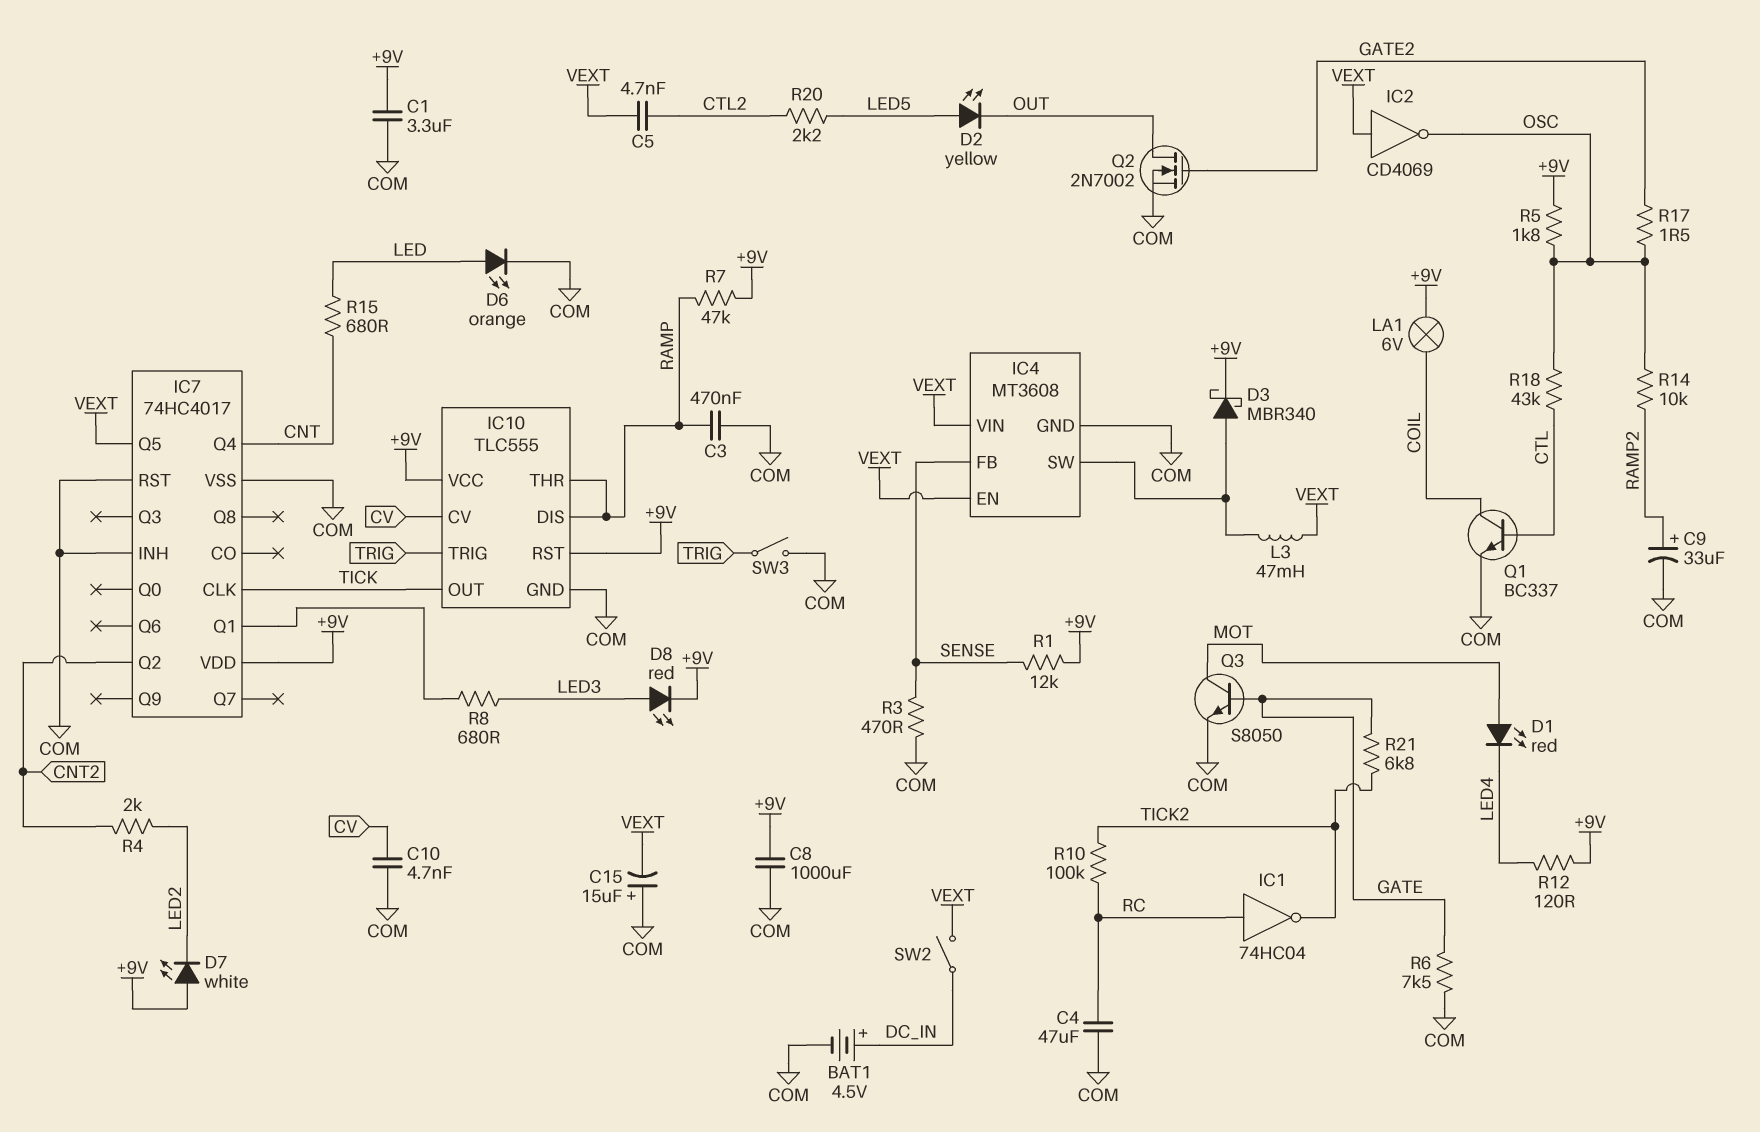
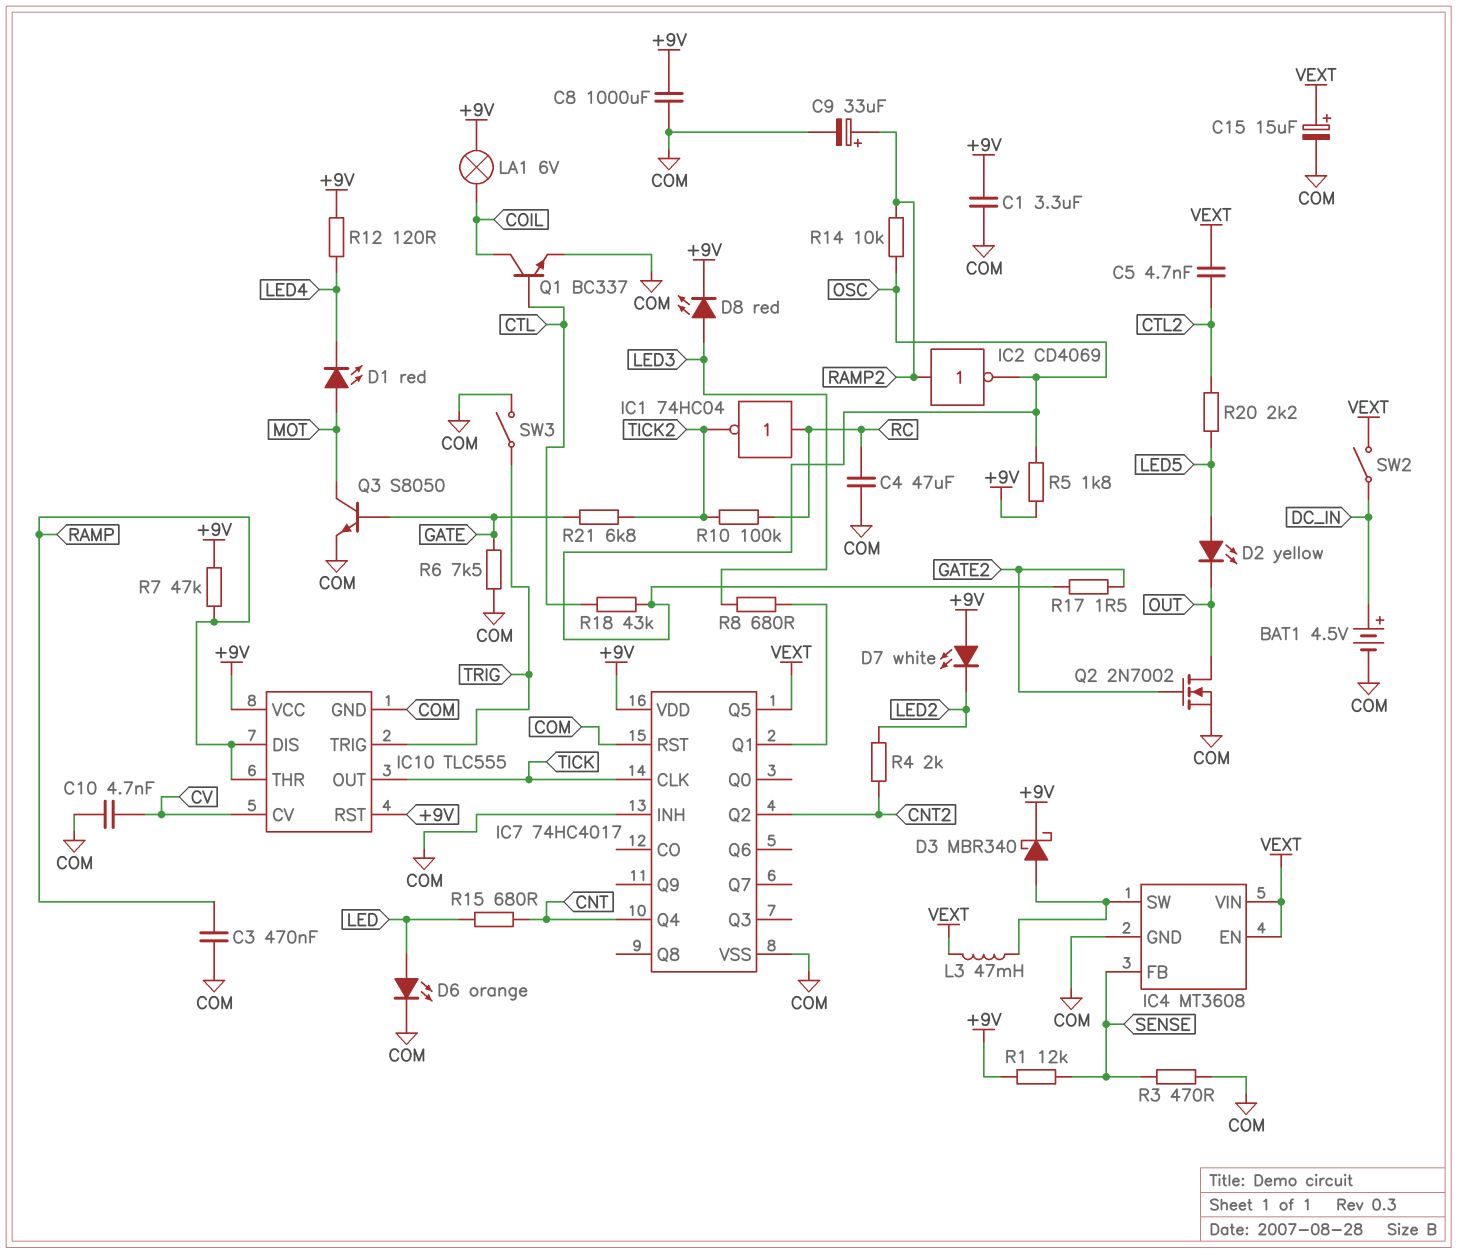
C15: 15uF (plus COM, minus VEXT) -> 15uF (plus VEXT, minus COM)
IC2: NOT CD4069 (in VEXT, out OSC) -> NOT CD4069 (in RAMP2, out OSC)

